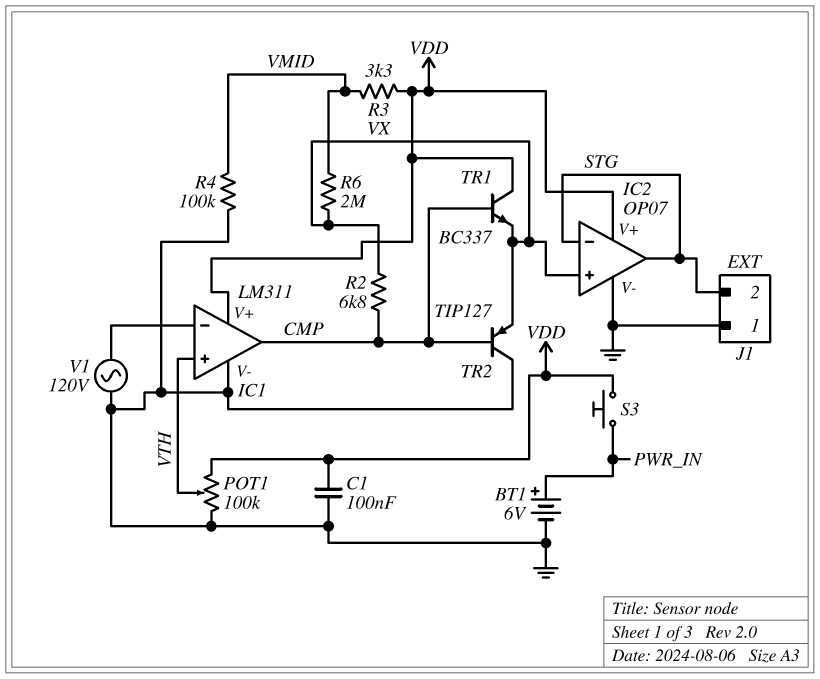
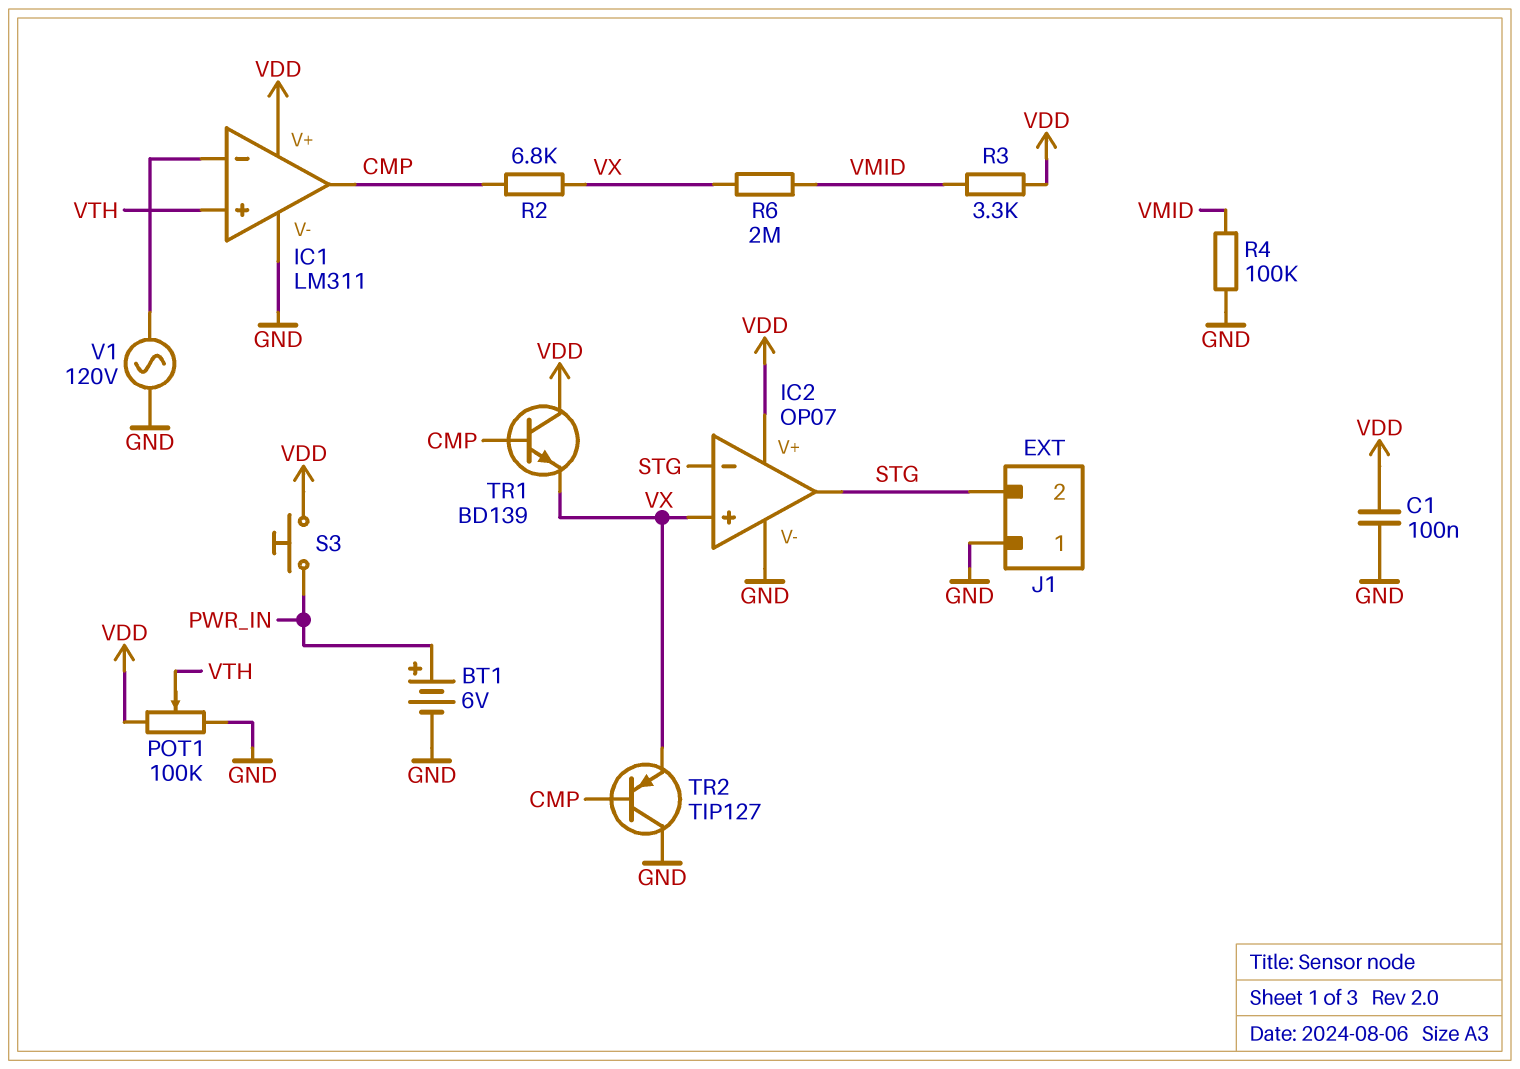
TR1: NPN BC337 (B CMP, C VDD, E VX) -> NPN BD139 (B CMP, C VDD, E VX)

